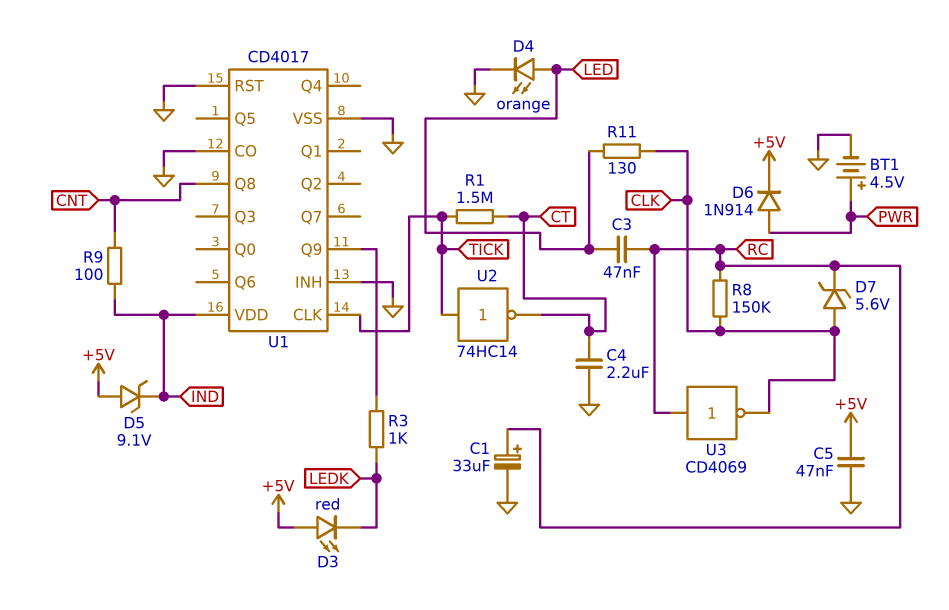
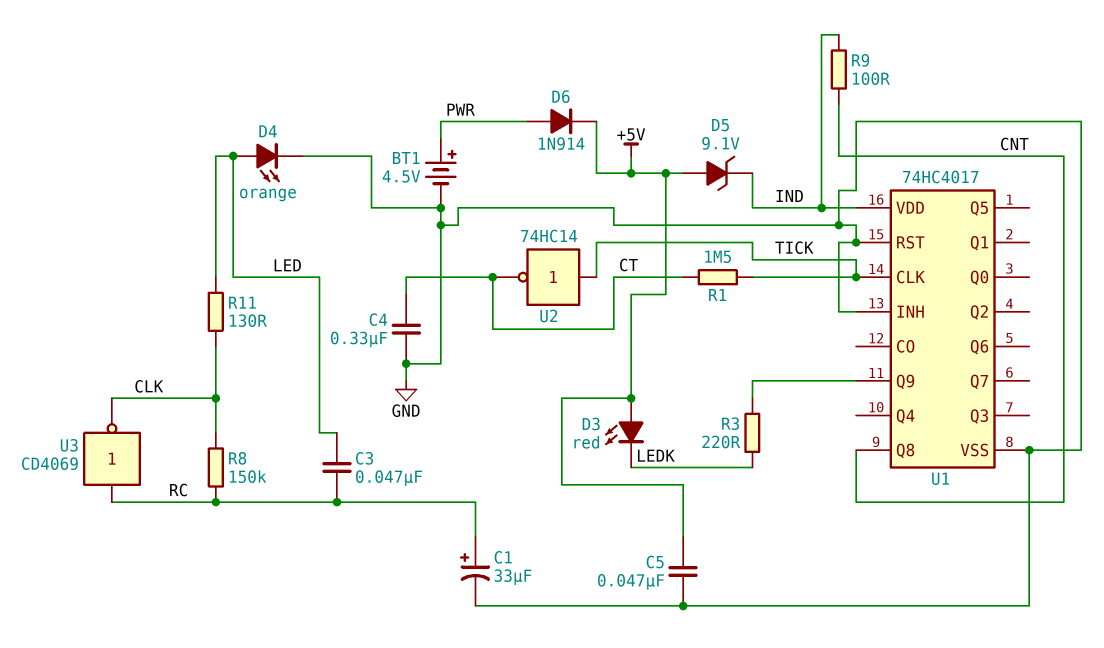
C4: 2.2uF (CT, GND) -> 330nF (CT, GND)
D7: zener 5.6V (A CLK, K RC) -> none
R3: 1k (LEDK, U1/Q9) -> 220 (LEDK, U1/Q9)
U1: CD4017 -> 74HC4017
U1 pin CO: GND -> none

